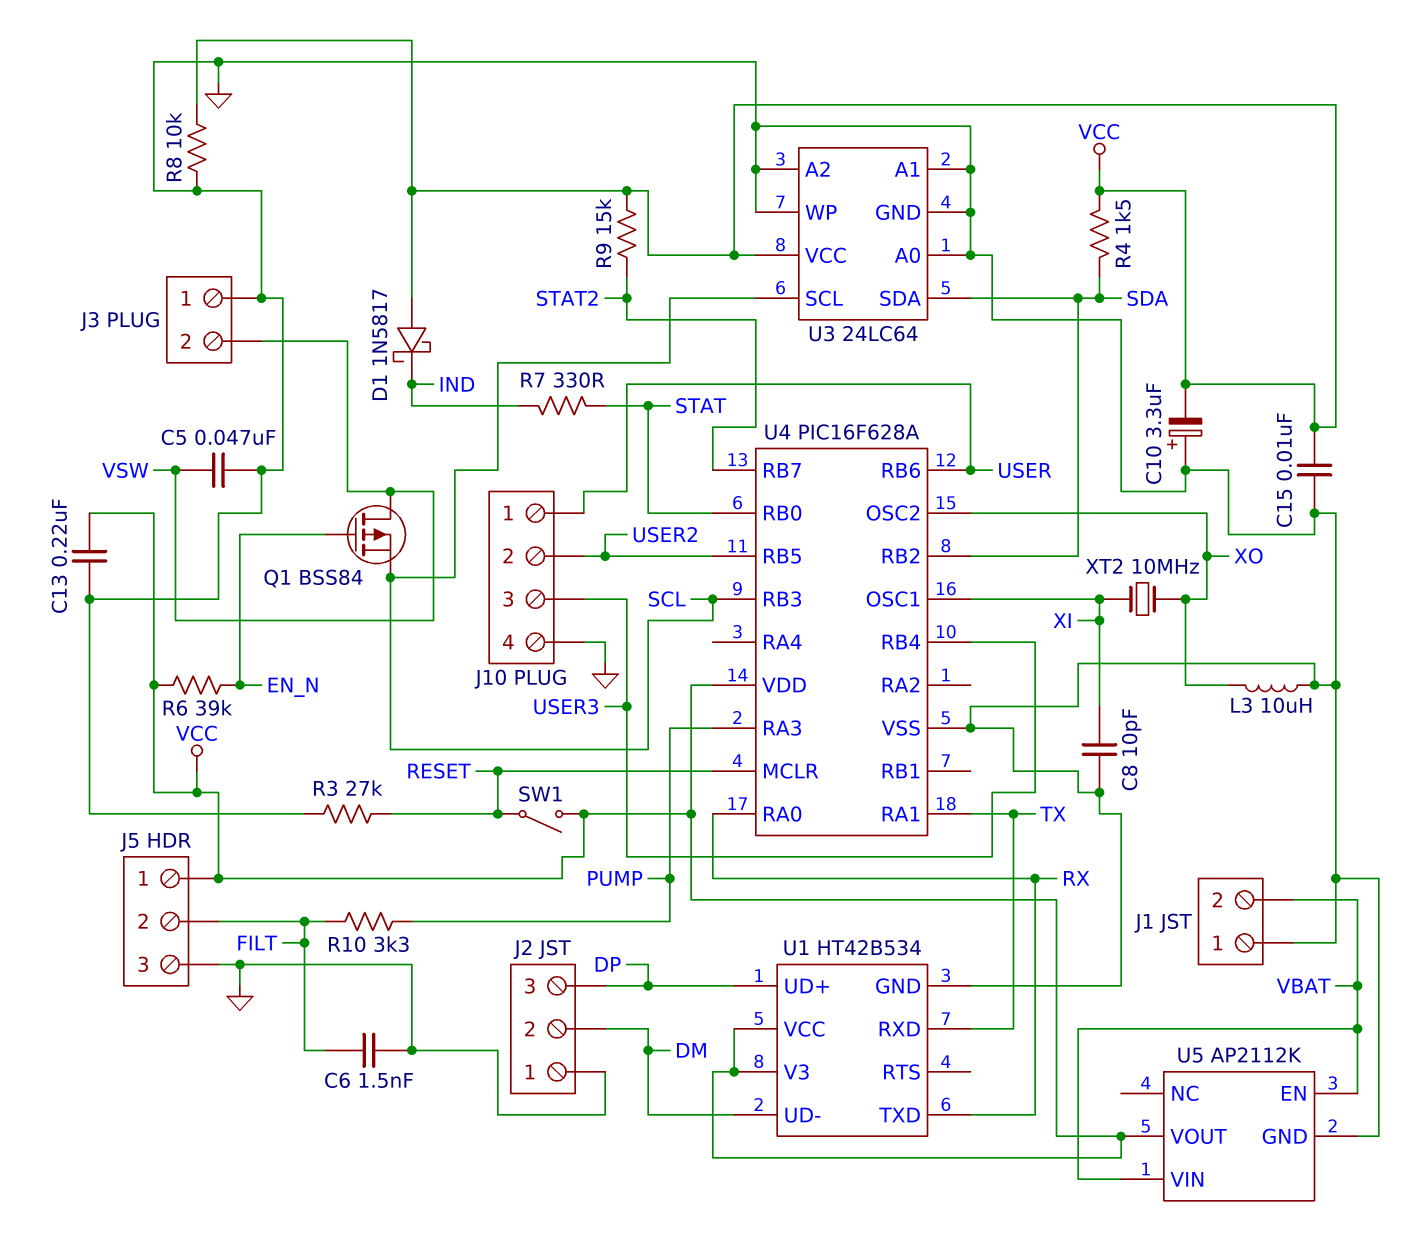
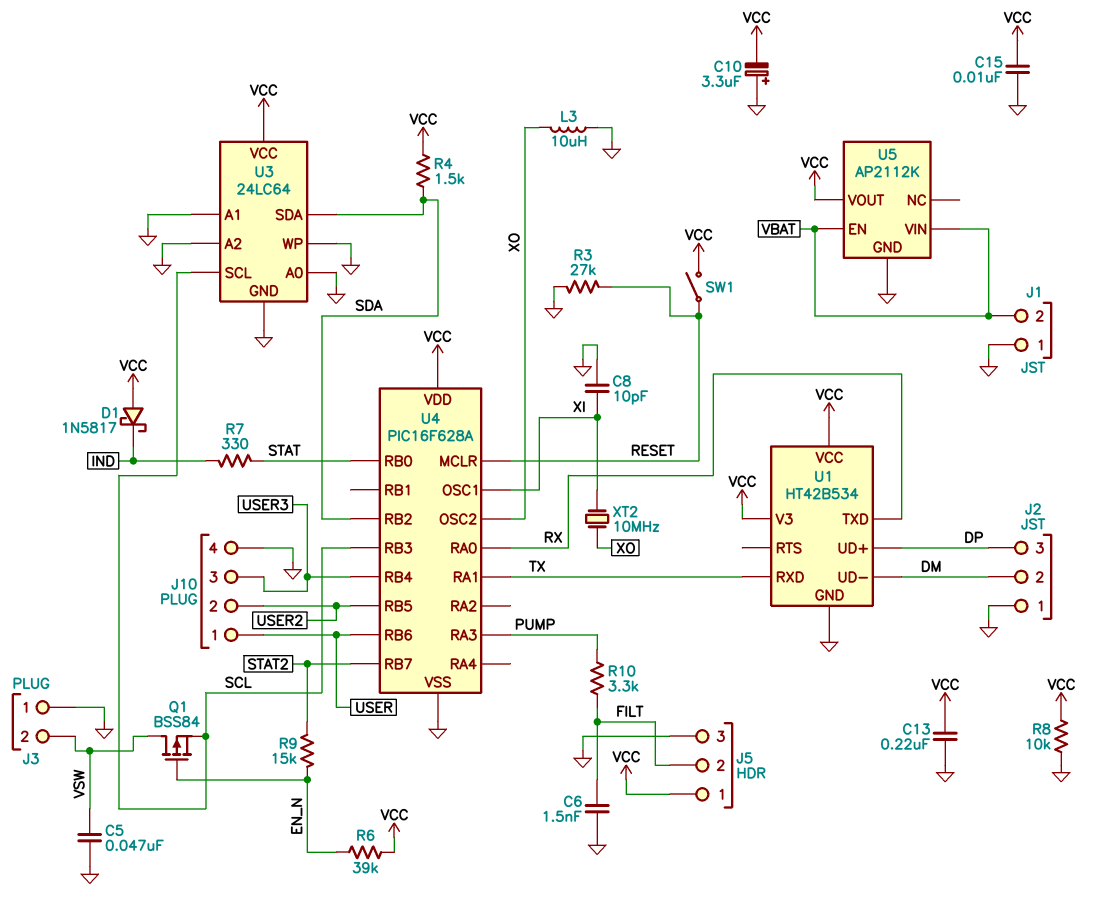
R9: 15k (STAT2, VCC) -> 15k (EN_N, STAT2)

